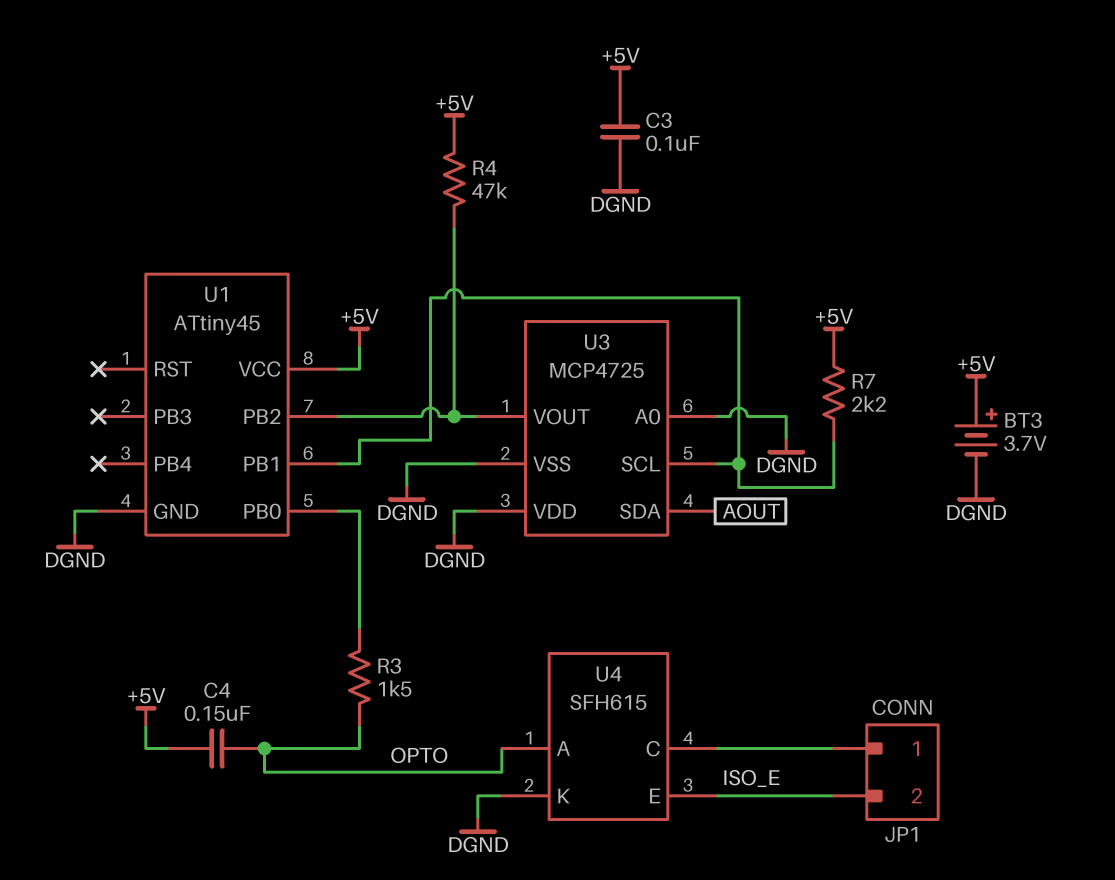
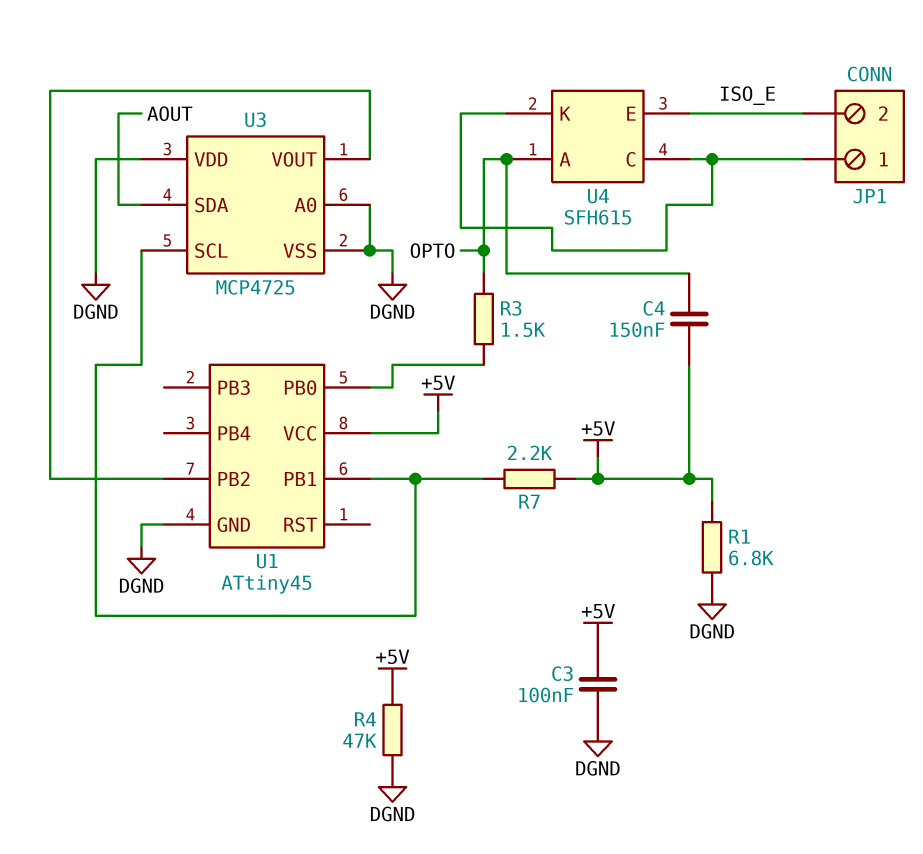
BT3: 3.7V (plus +5V, minus DGND) -> none
R1: none -> 6.8k (+5V, DGND)
R4: 47k (+5V, U1/PB2) -> 47k (+5V, DGND)
U4 pin K: DGND -> JP1/1

